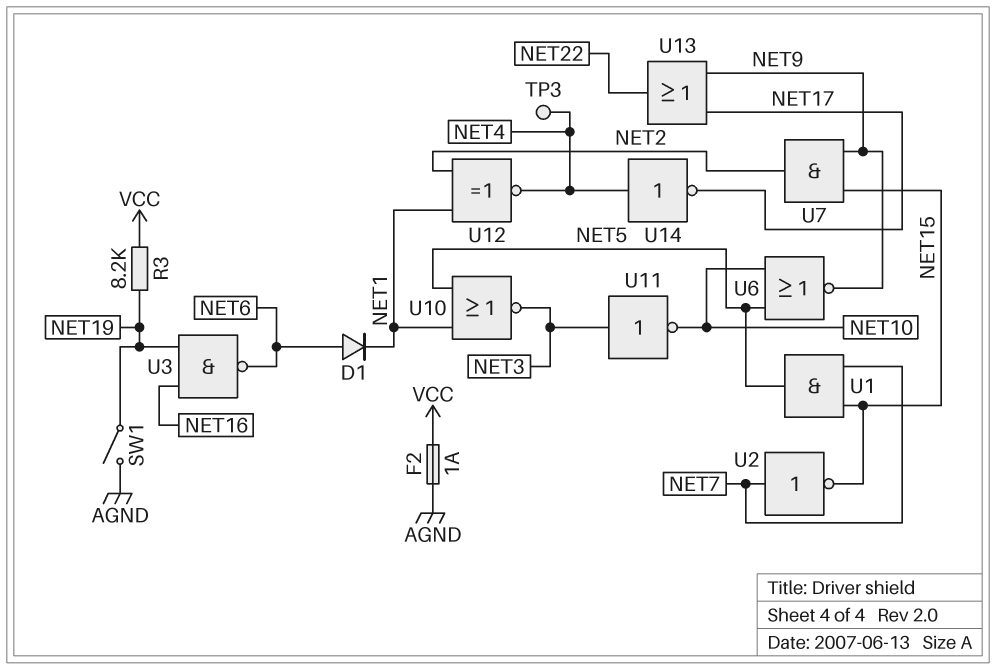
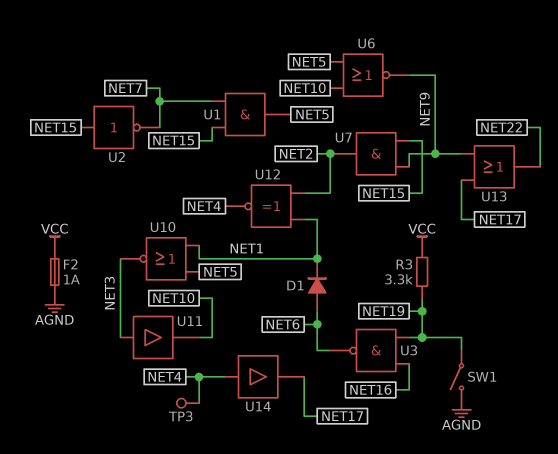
R3: 8.2k (NET19, VCC) -> 3.3k (NET19, VCC)
U2: NOT (in NET7, out NET15) -> NOT (in NET15, out NET7)
U11: NOT (in NET3, out NET10) -> buffer (in NET3, out NET10)
U14: NOT (in NET4, out NET17) -> buffer (in NET4, out NET17)

